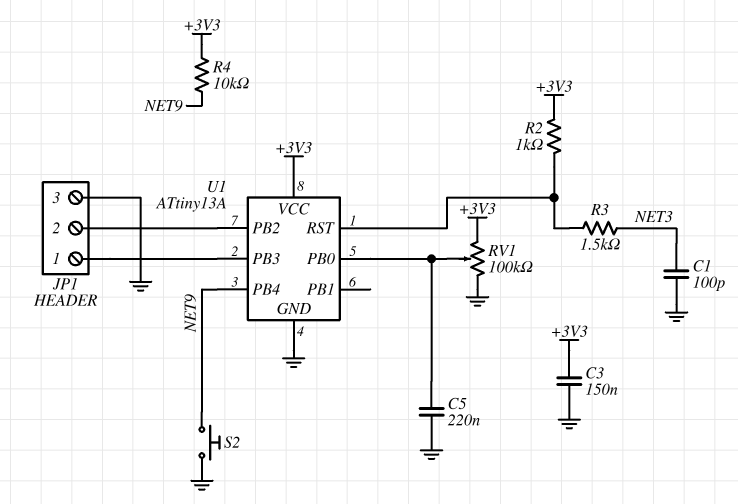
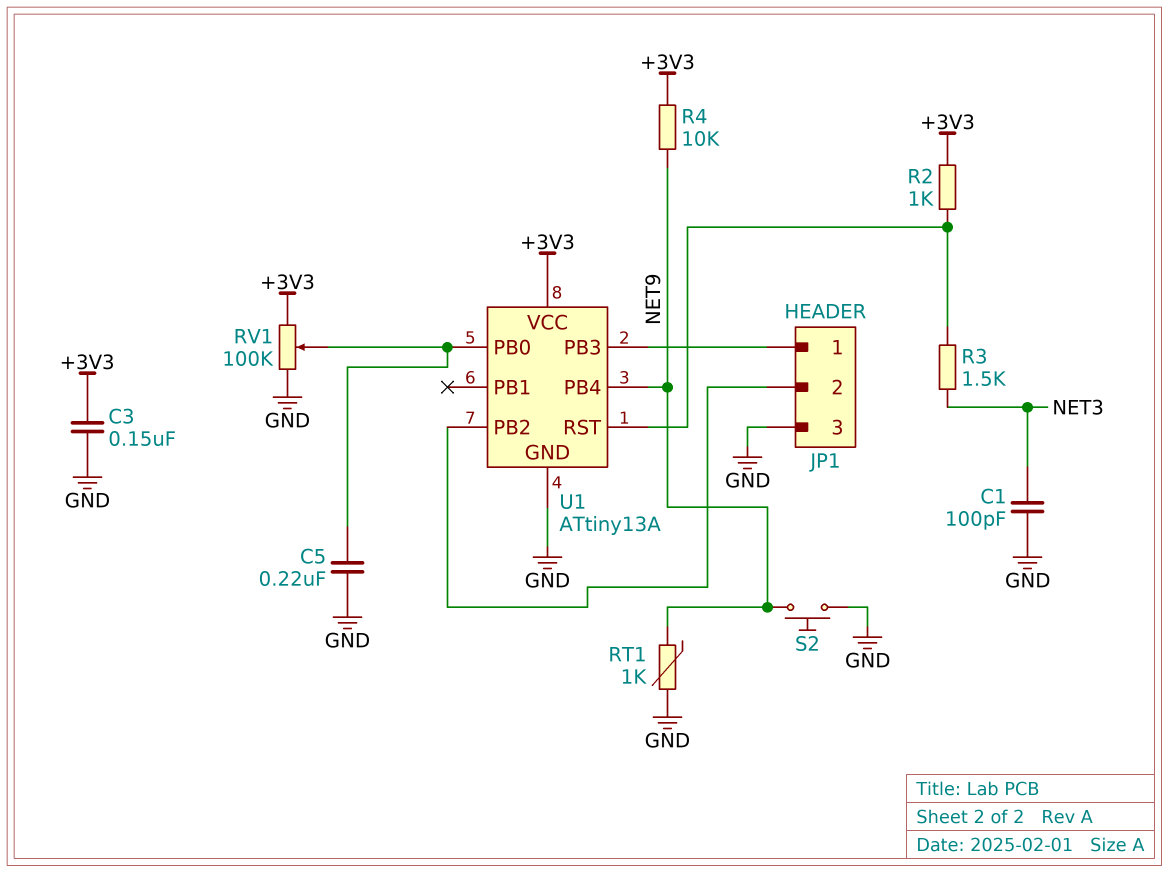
RT1: none -> 1k (GND, NET9)

